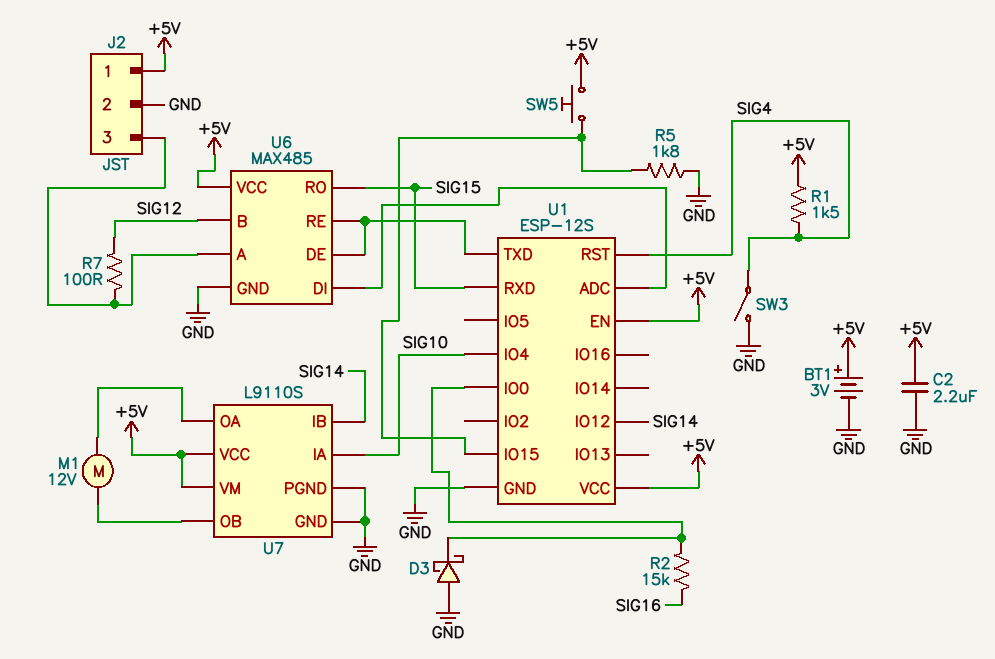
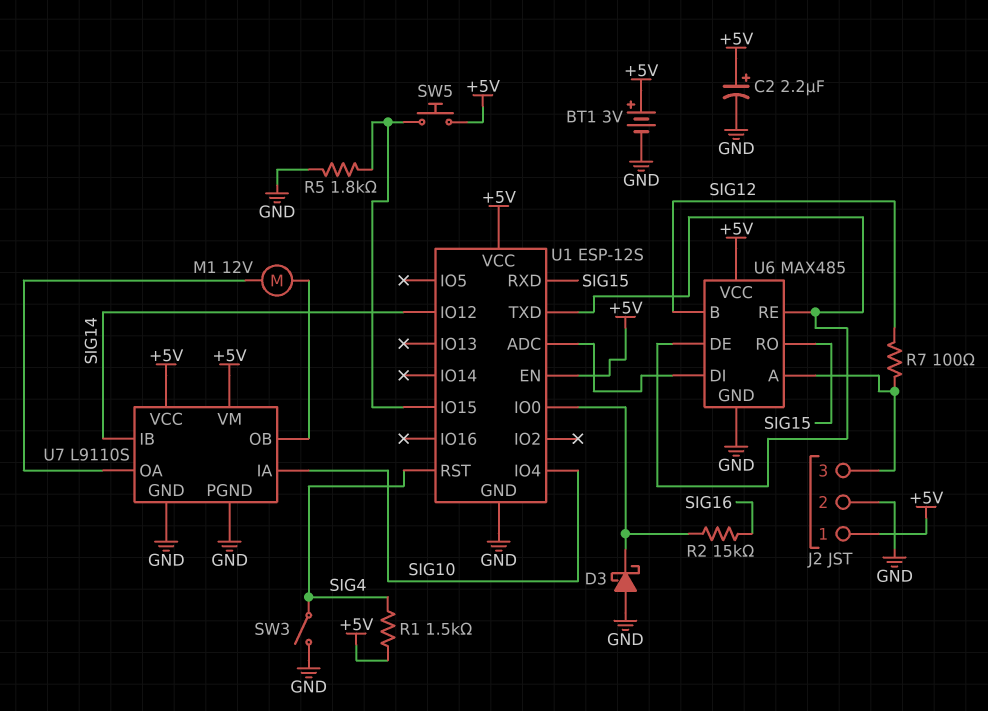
C2: 2.2uF (+5V, GND) -> 2.2uF (plus +5V, minus GND)

